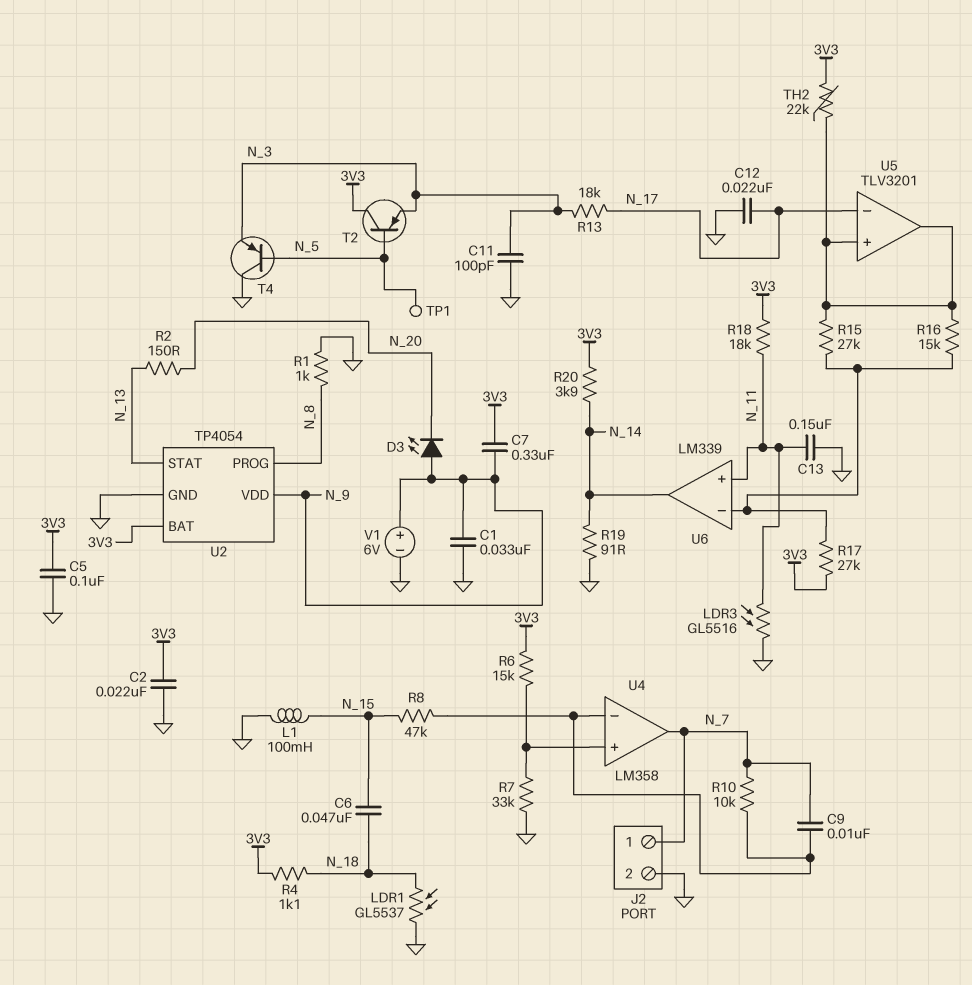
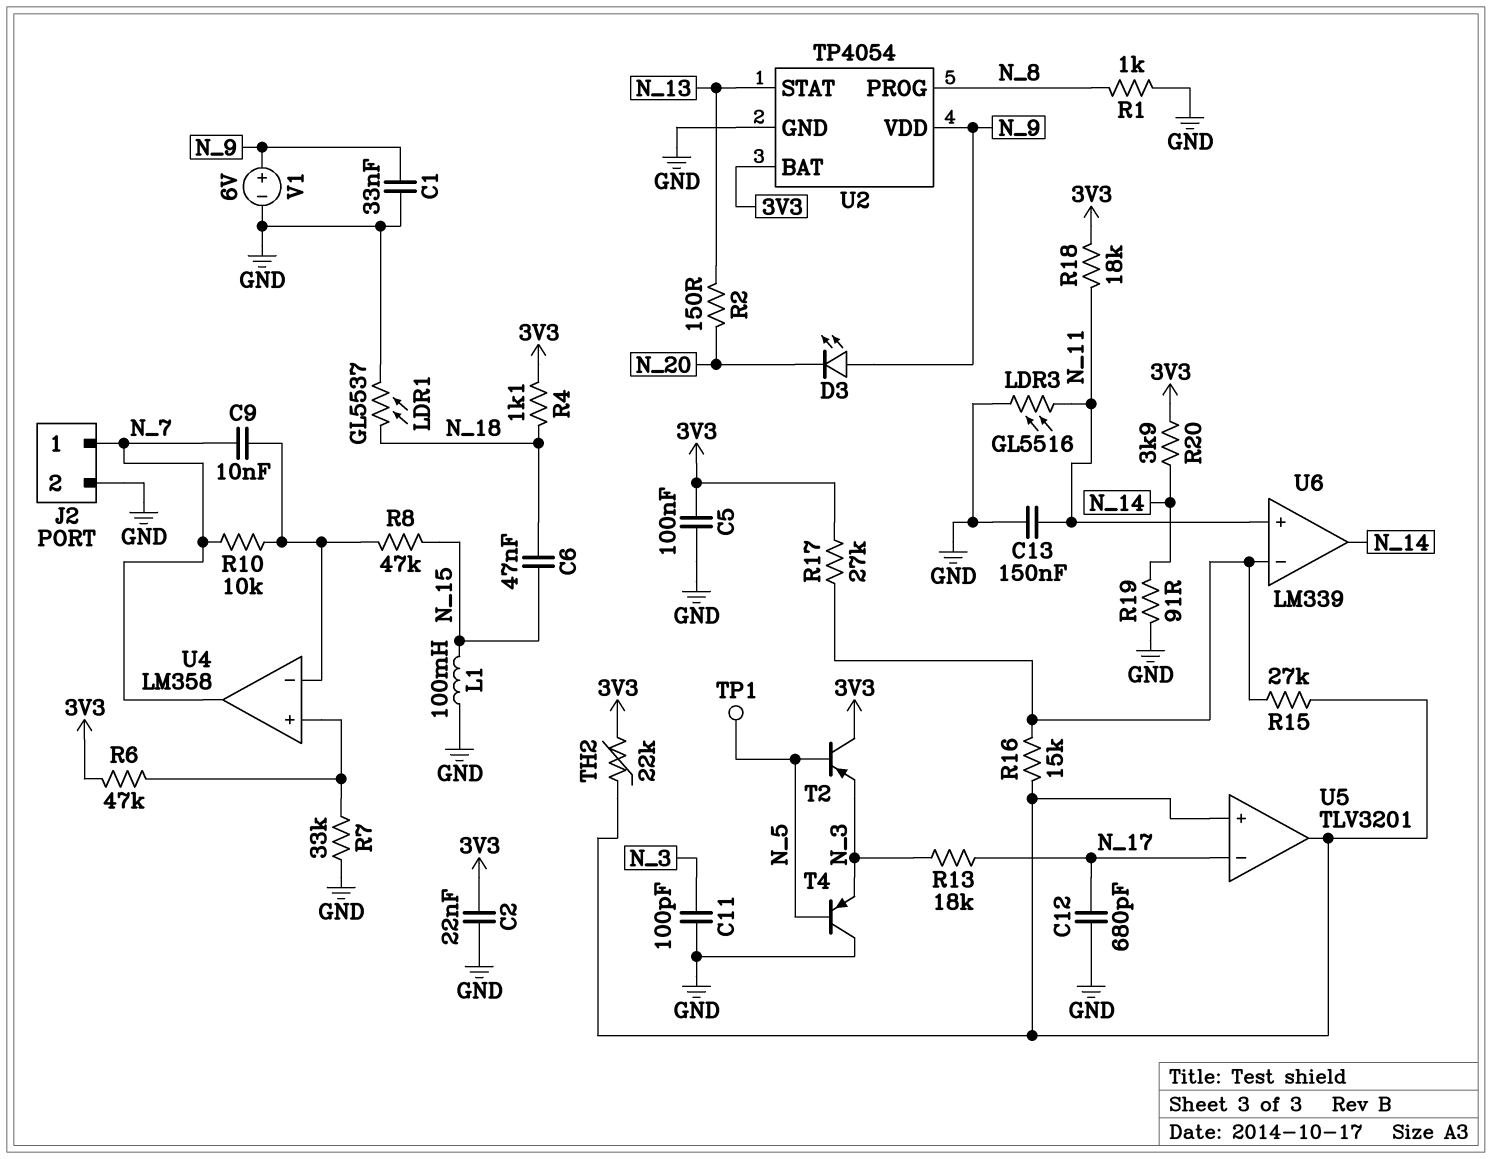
C7: 330nF (3V3, N_9) -> none
C12: 22nF (GND, N_17) -> 680pF (GND, N_17)
R6: 15k (3V3, U4/in+) -> 47k (3V3, U4/in+)

